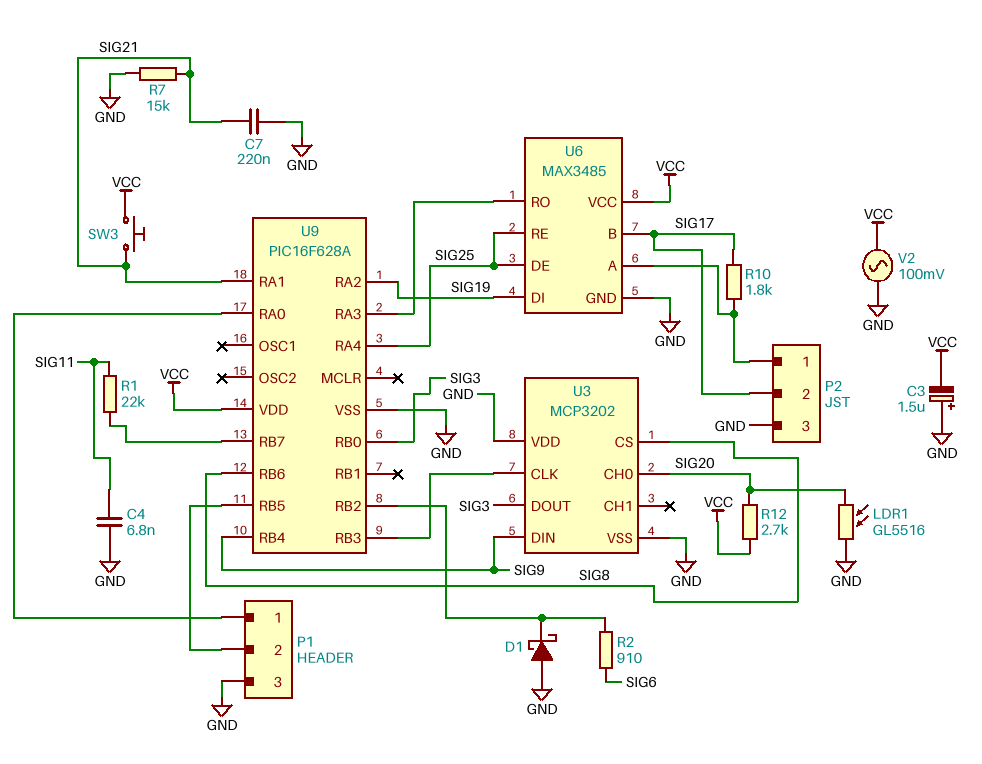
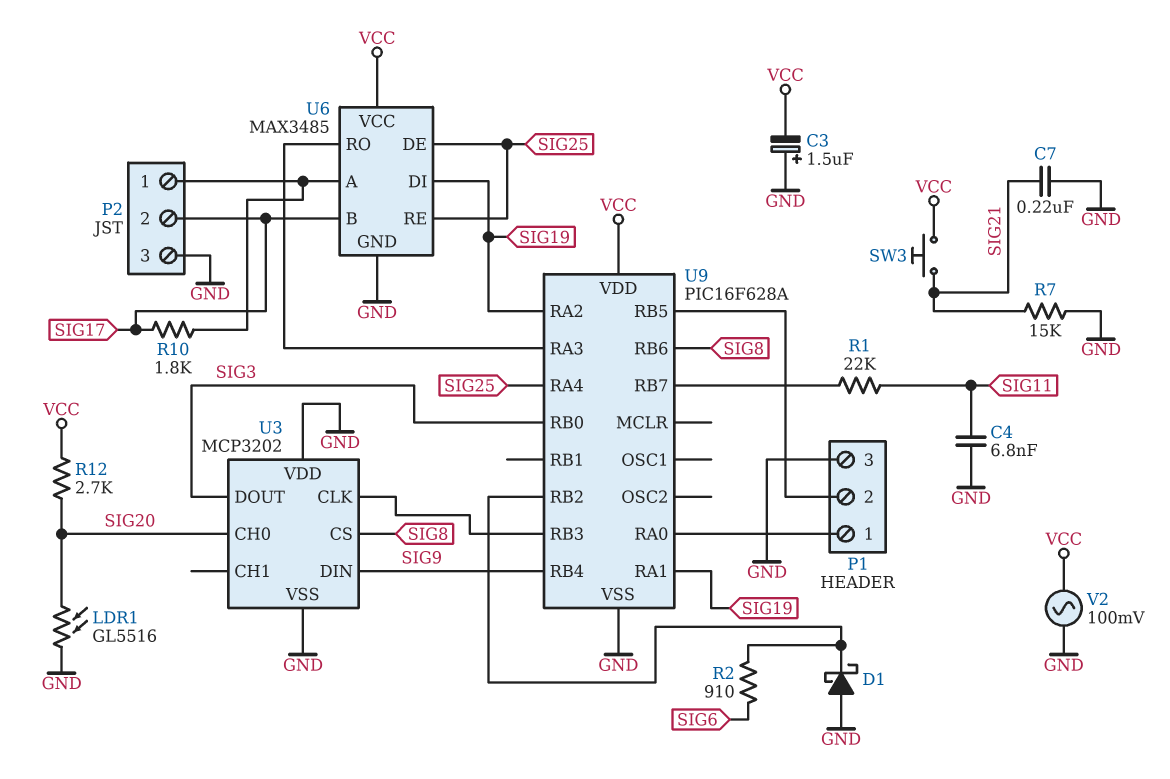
U9 pin RA1: SIG21 -> SIG19

